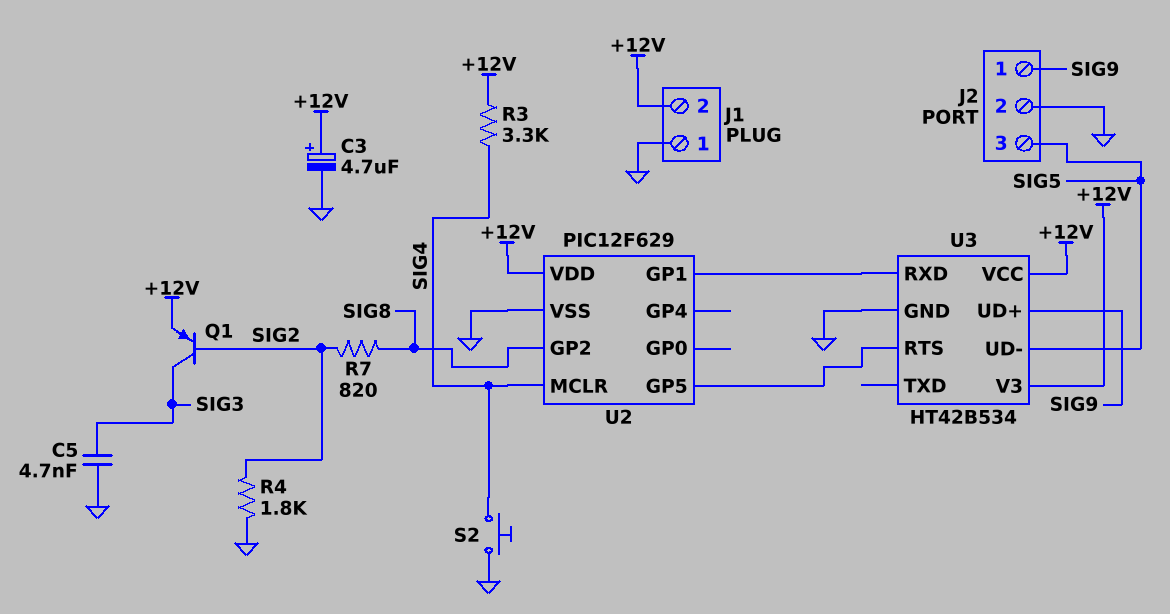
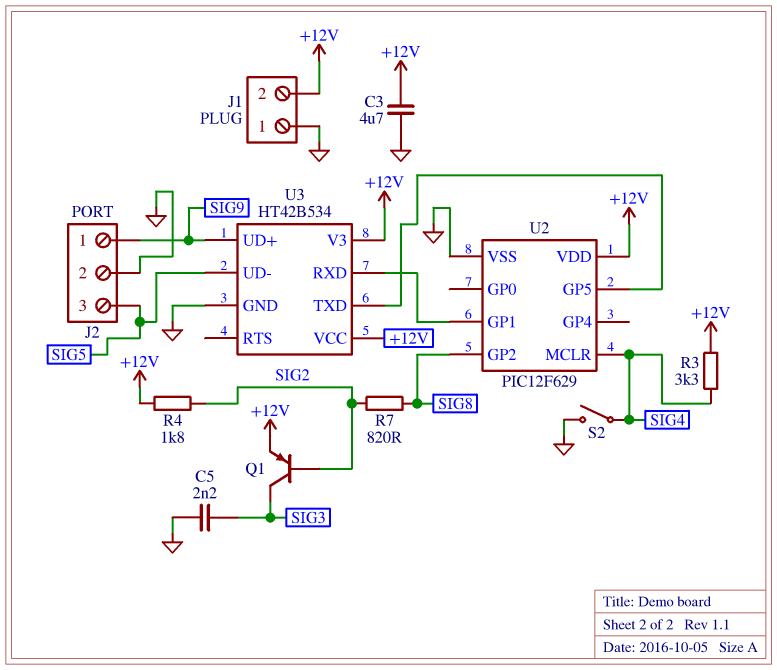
C3: 4.7uF (plus +12V, minus GND) -> 4.7uF (+12V, GND)
C5: 4.7nF (GND, SIG3) -> 2.2nF (GND, SIG3)
R4: 1.8k (GND, SIG2) -> 1.8k (+12V, SIG2)
S2: button (GND, SIG4) -> switch (GND, SIG4)
U3 pin RTS: U2/GP5 -> none
U3 pin TXD: none -> U2/GP5

